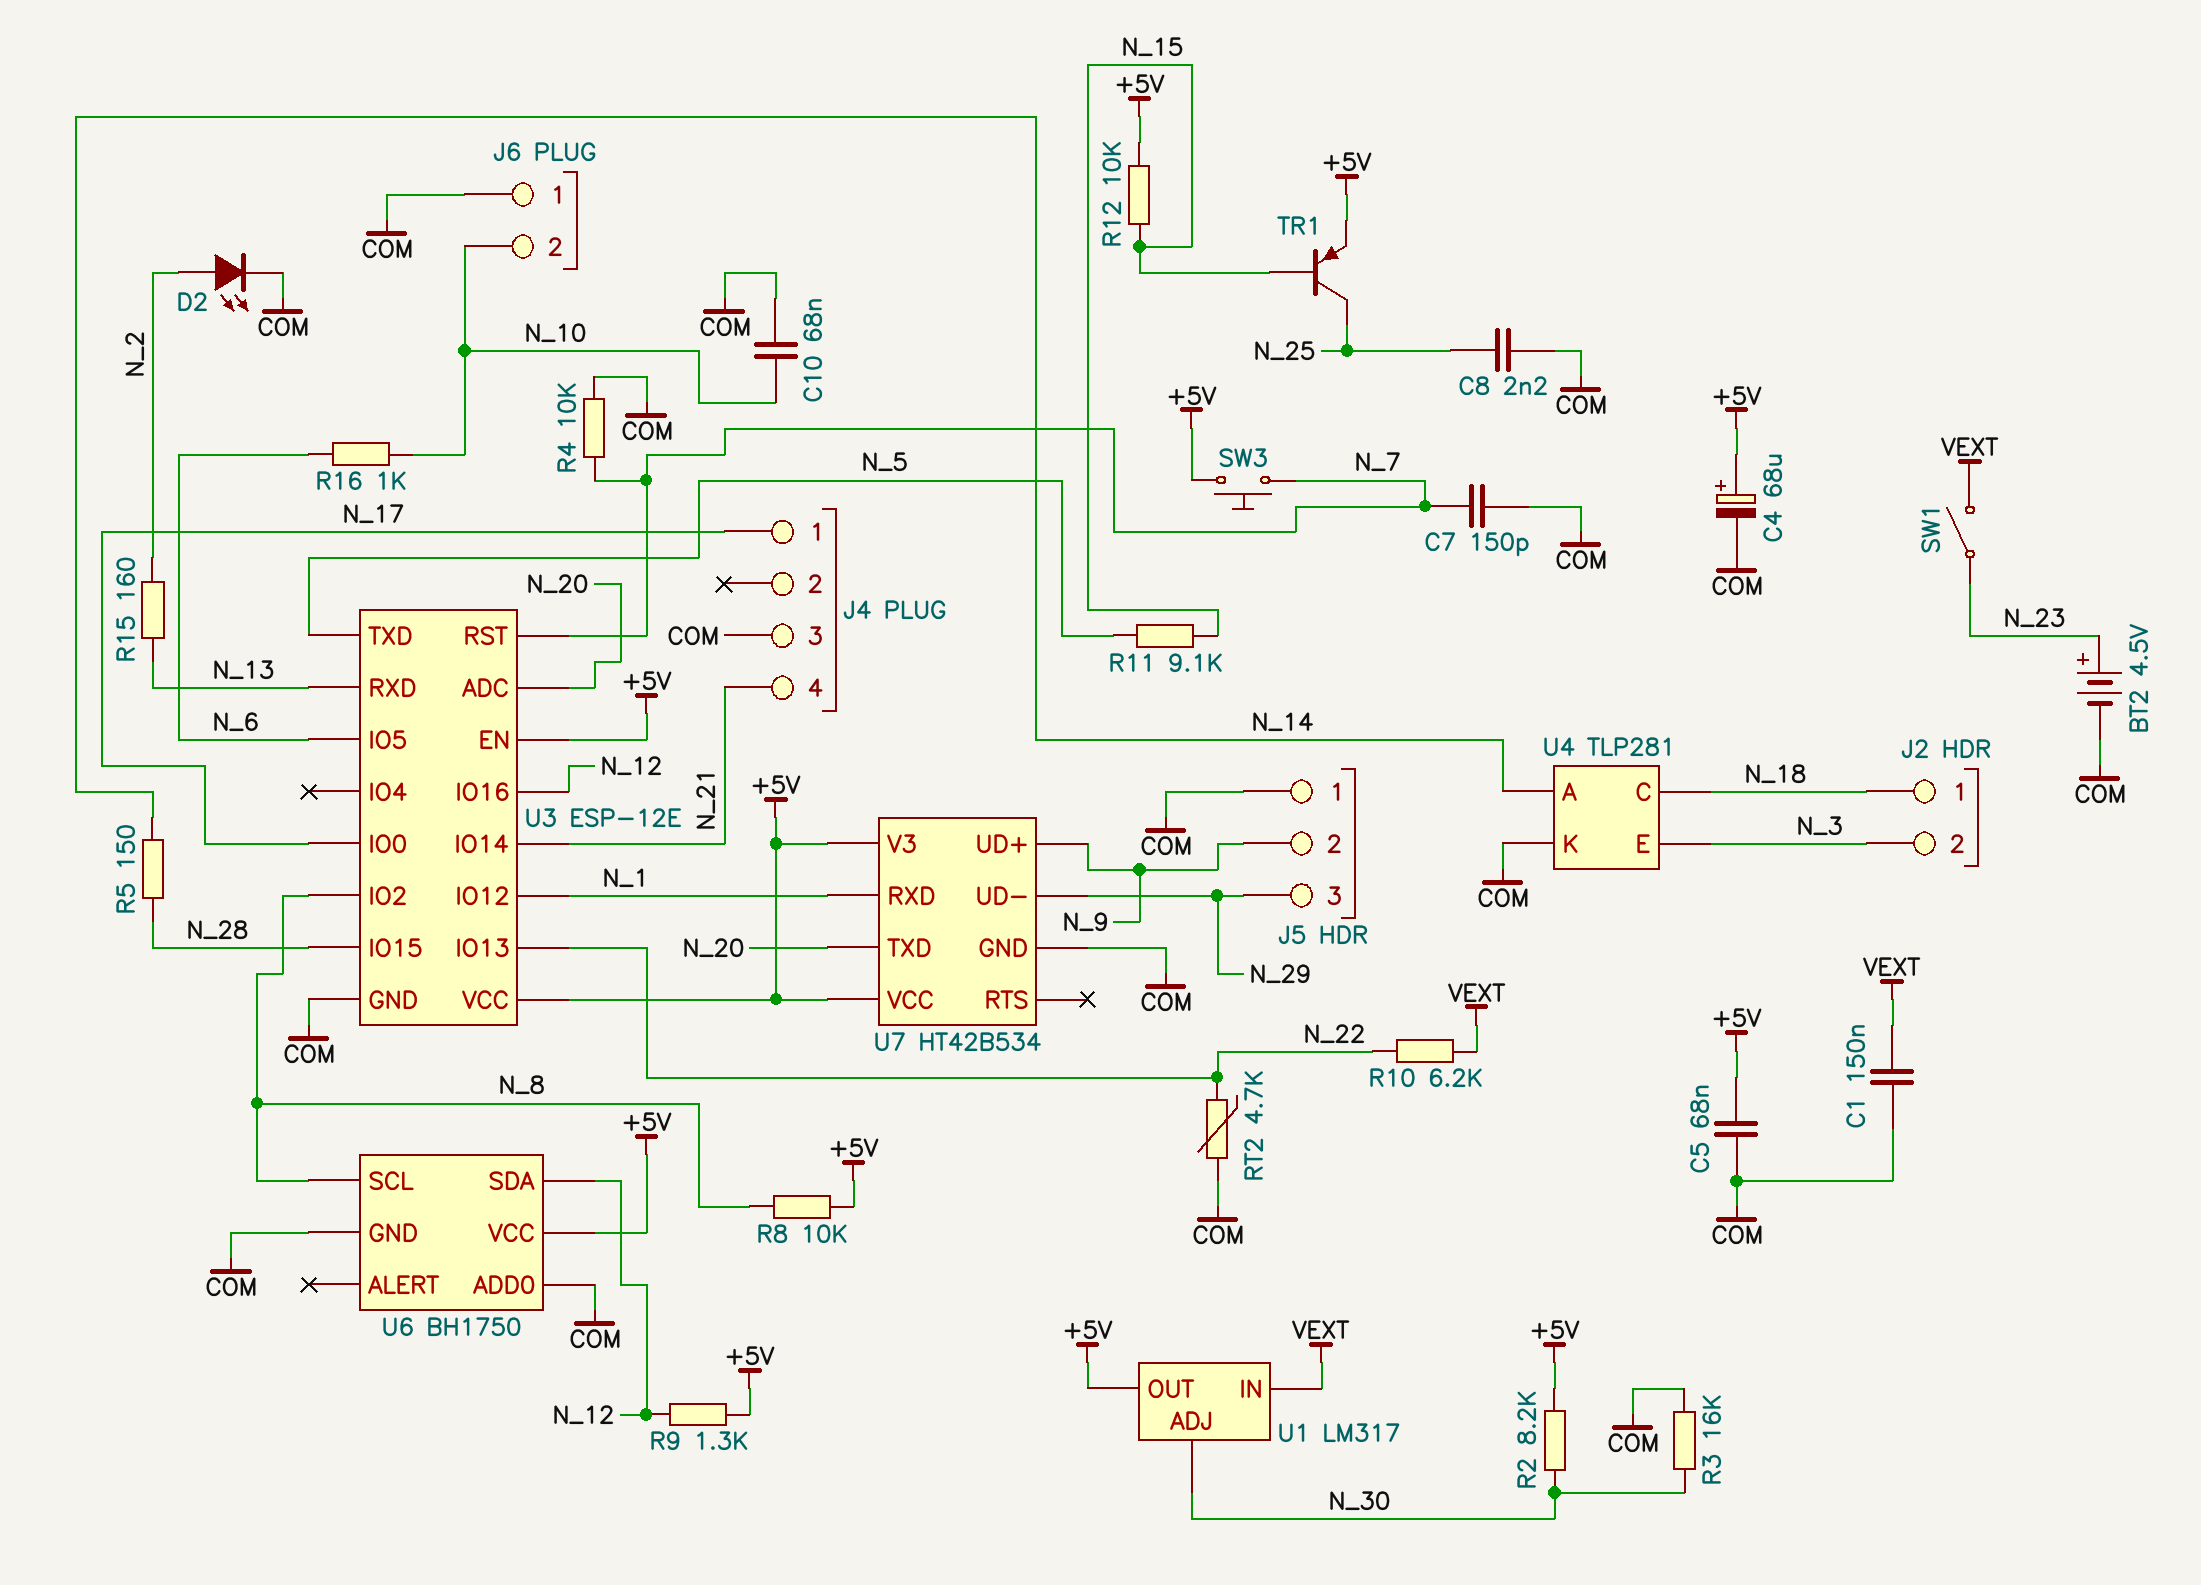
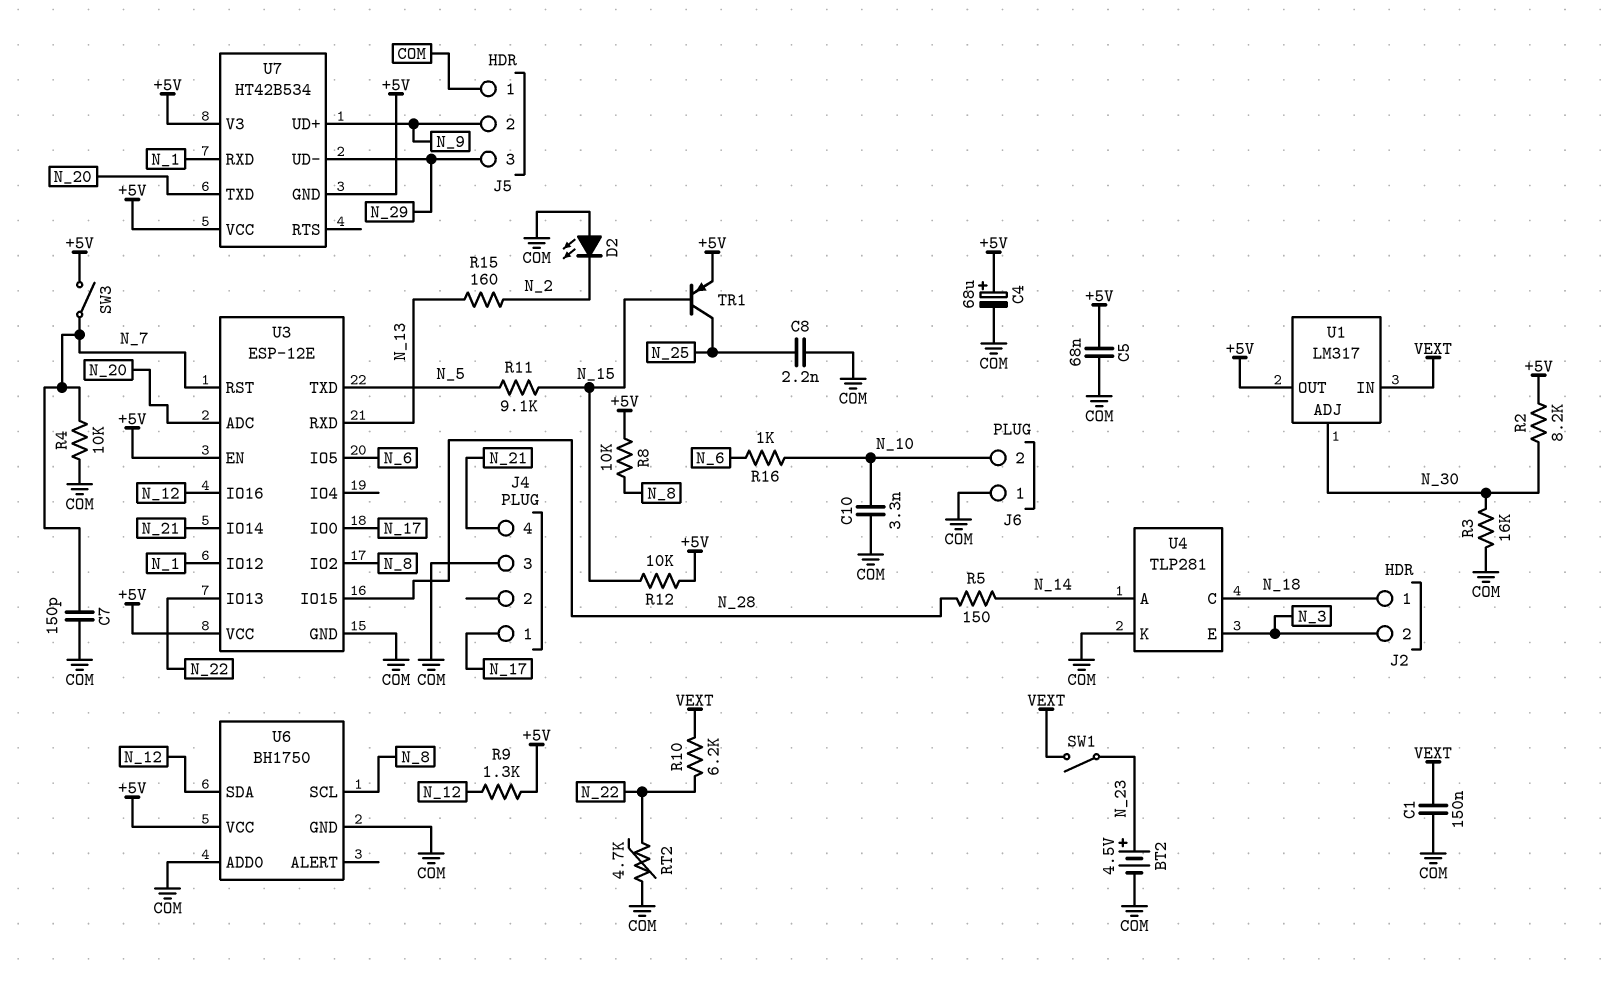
C10: 68nF (COM, N_10) -> 3.3nF (COM, N_10)
D2: LED (A N_2, K COM) -> LED (A COM, K N_2)
SW3: button (+5V, N_7) -> switch (+5V, N_7)
U7 pin GND: COM -> +5V

